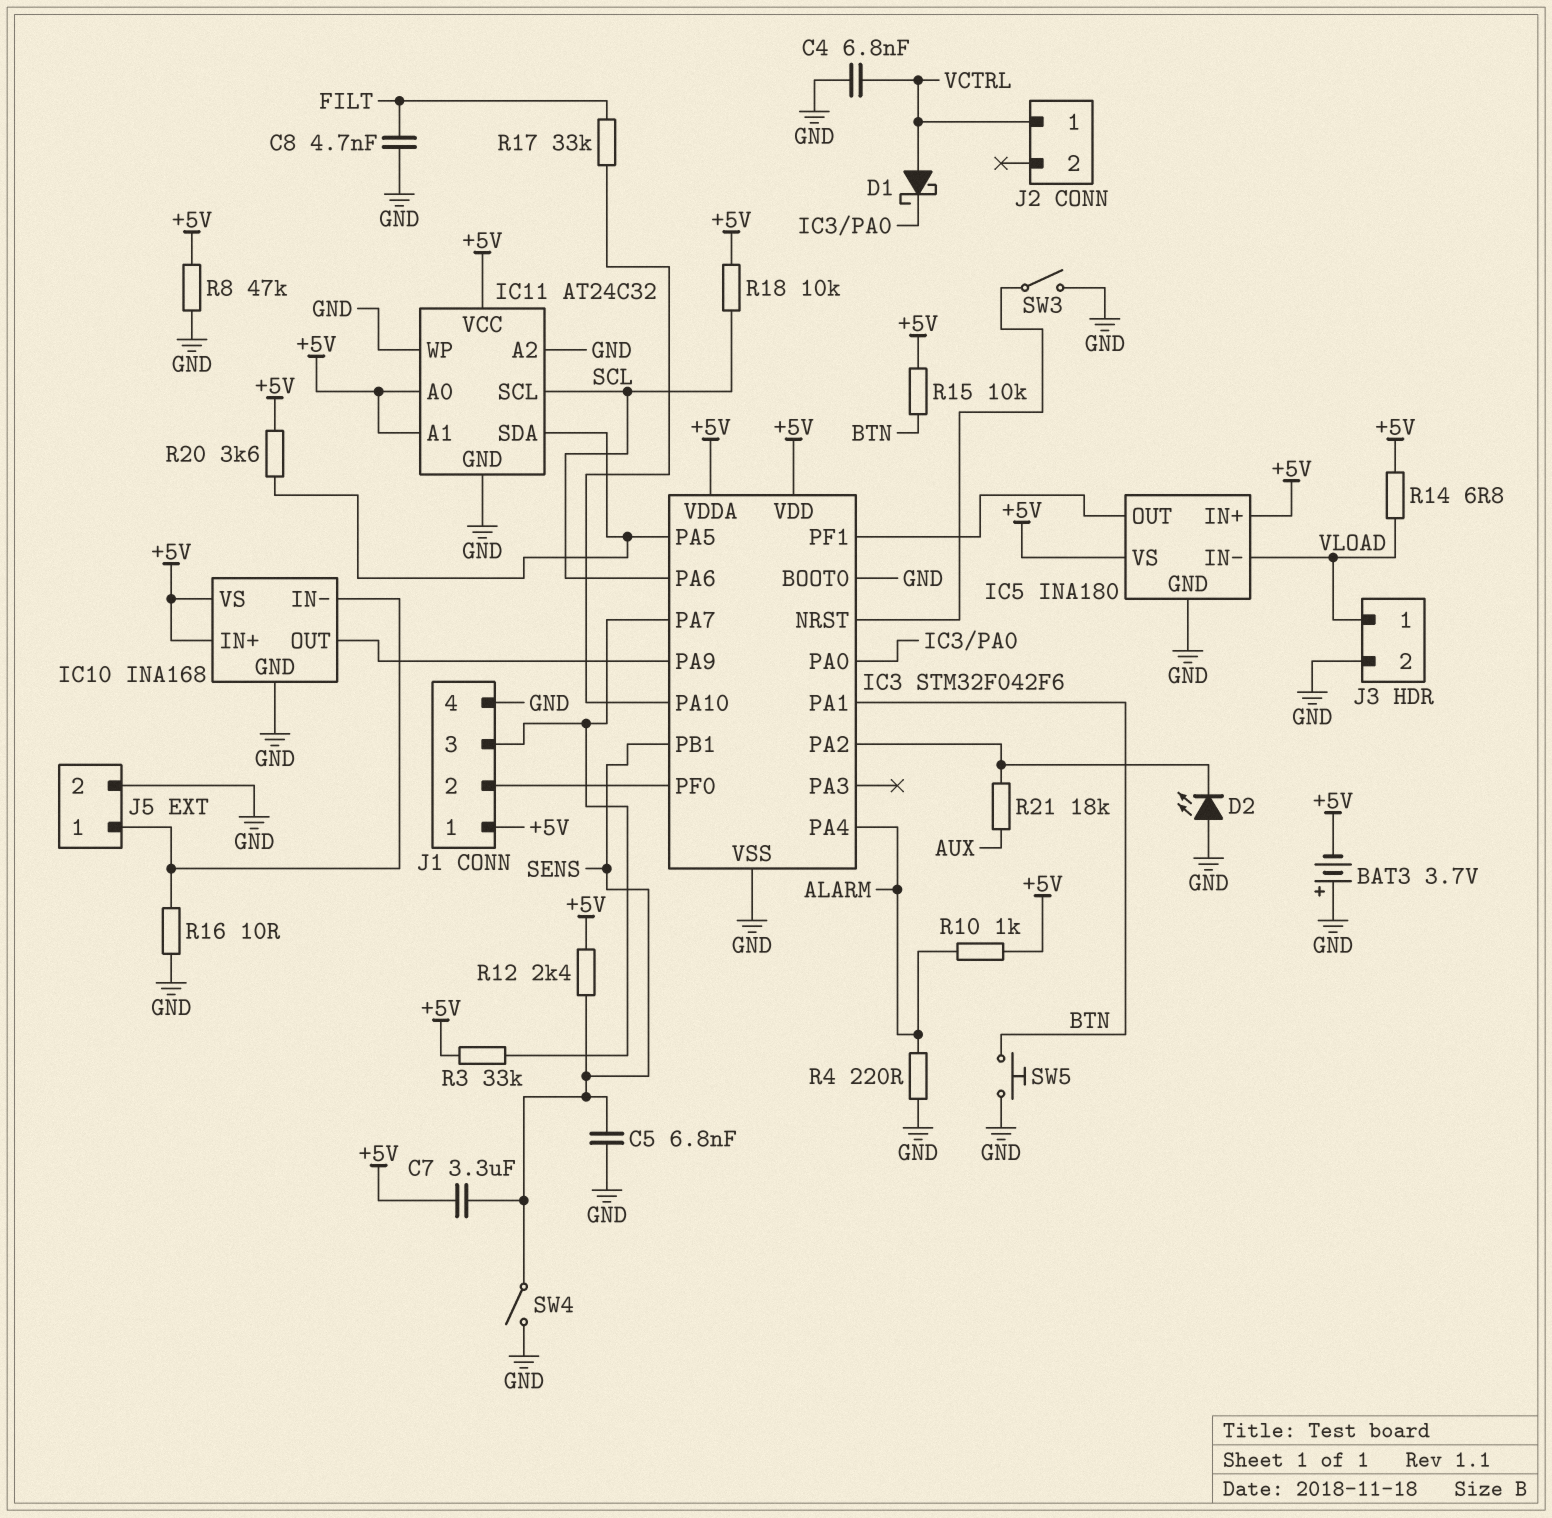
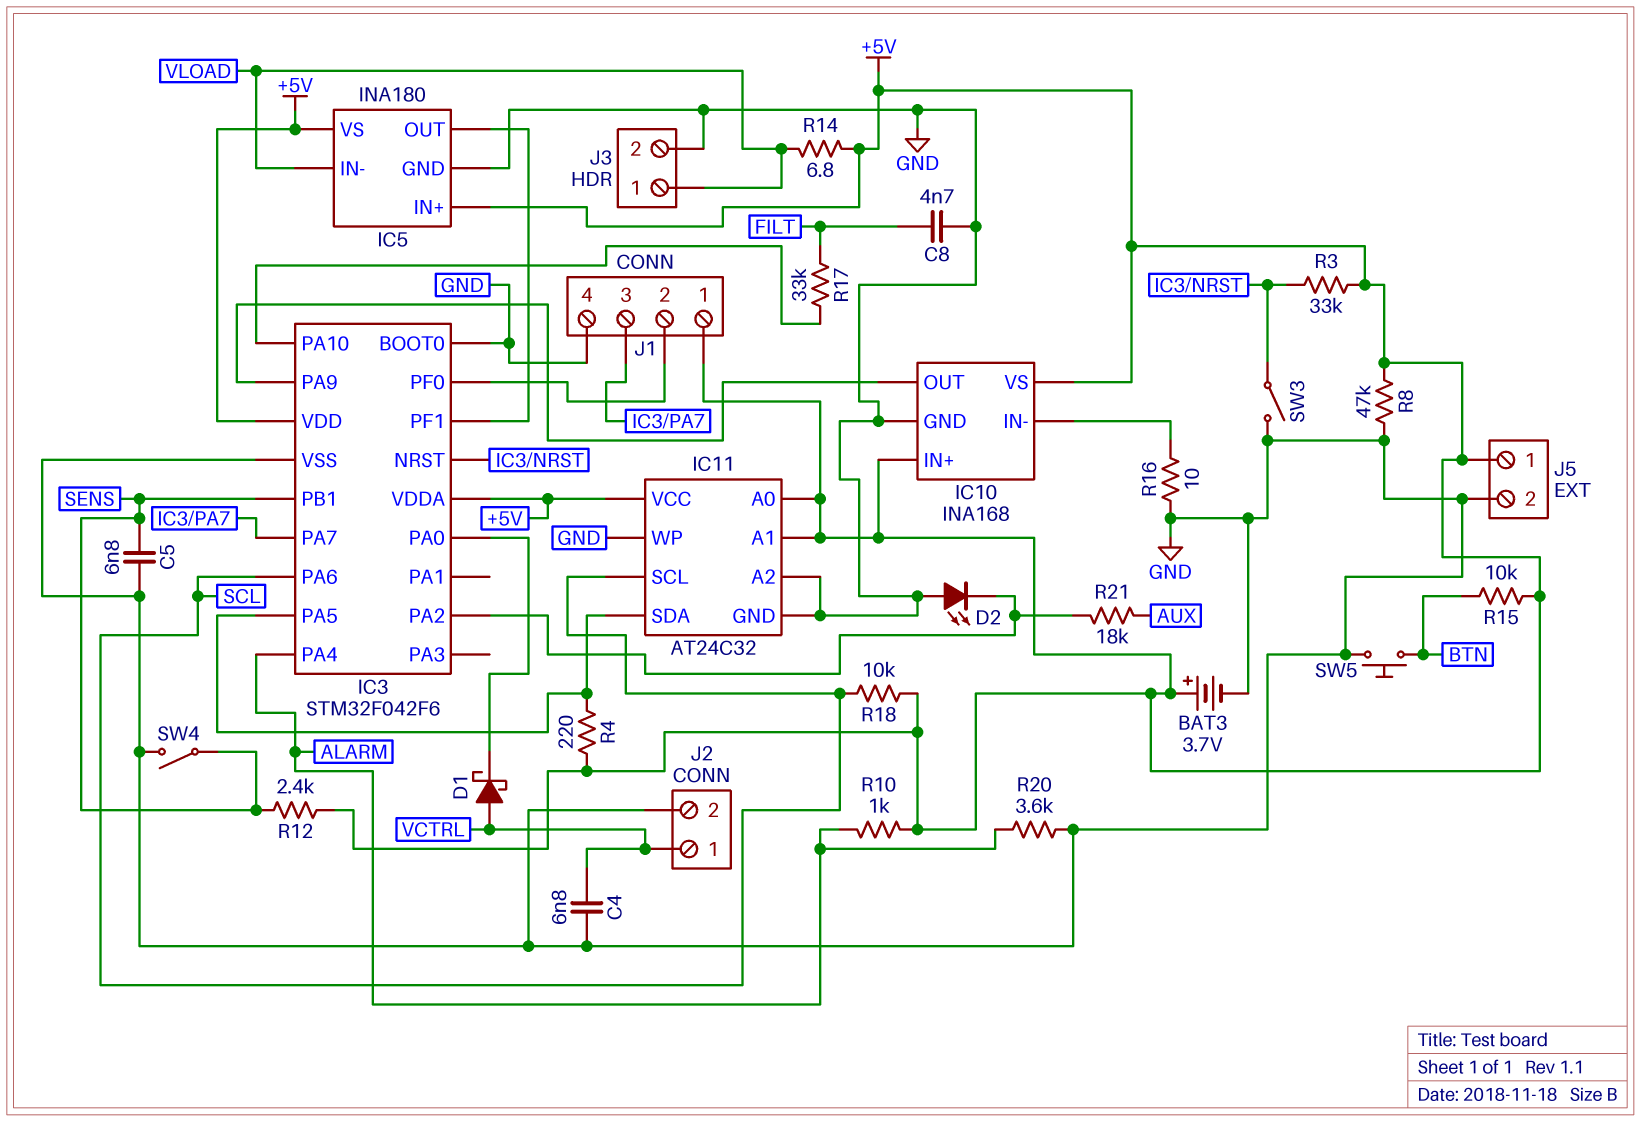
BAT3: 3.7V (plus GND, minus +5V) -> 3.7V (plus +5V, minus GND)
C7: 3.3uF (+5V, SENS) -> none
IC3 pin PA1: BTN -> none
J2 pin 2: none -> GND
J5 pin 1: IC10/IN- -> +5V
R3: 33k (+5V, IC3/PA7) -> 33k (+5V, IC3/NRST)
R4: 220 (ALARM, GND) -> 220 (+5V, IC3/PA5)
R20: 3.6k (+5V, IC3/PA5) -> 3.6k (ALARM, GND)

